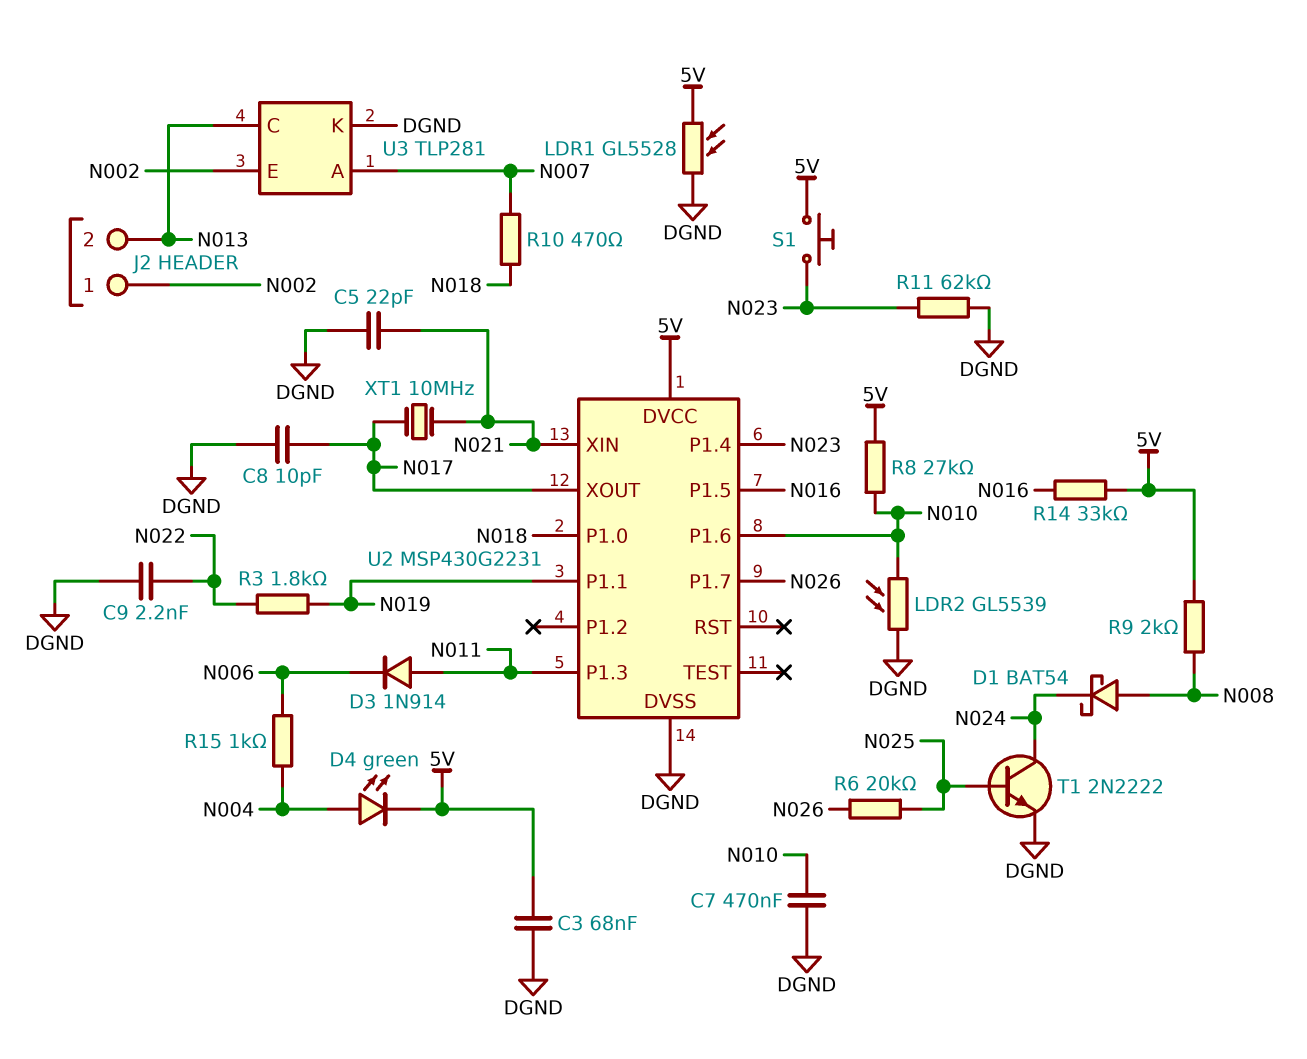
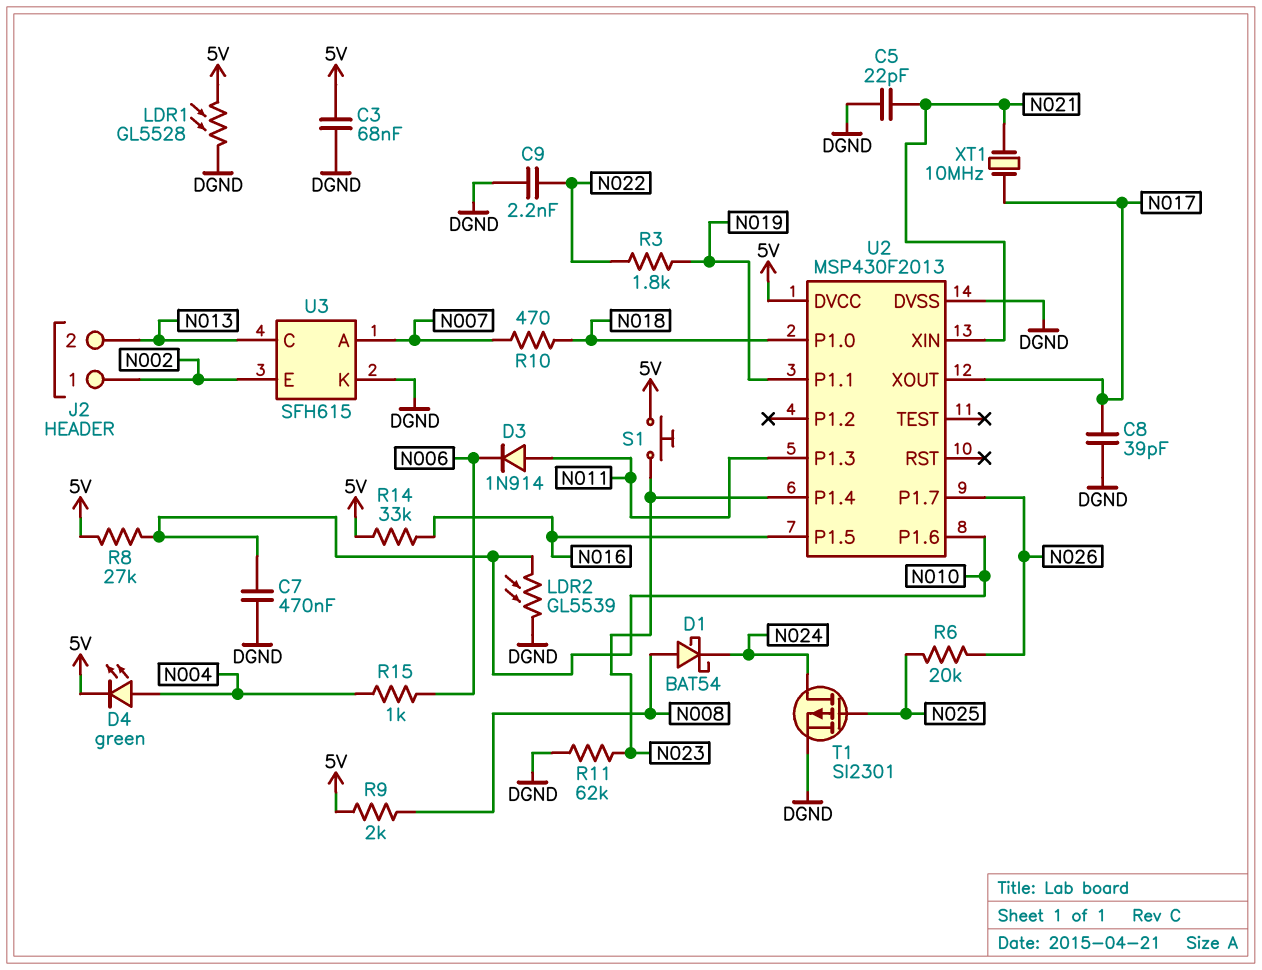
C8: 10pF (DGND, N017) -> 39pF (DGND, N017)
T1: NPN 2N2222 (B N025, C N024, E DGND) -> PMOS SI2301 (G N025, D N024, S DGND)
U2: MSP430G2231 -> MSP430F2013
U3: TLP281 -> SFH615

